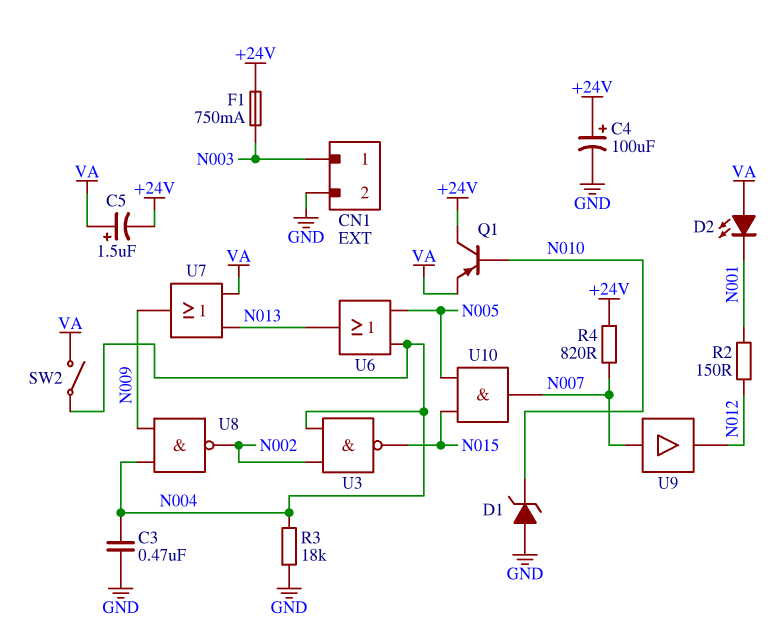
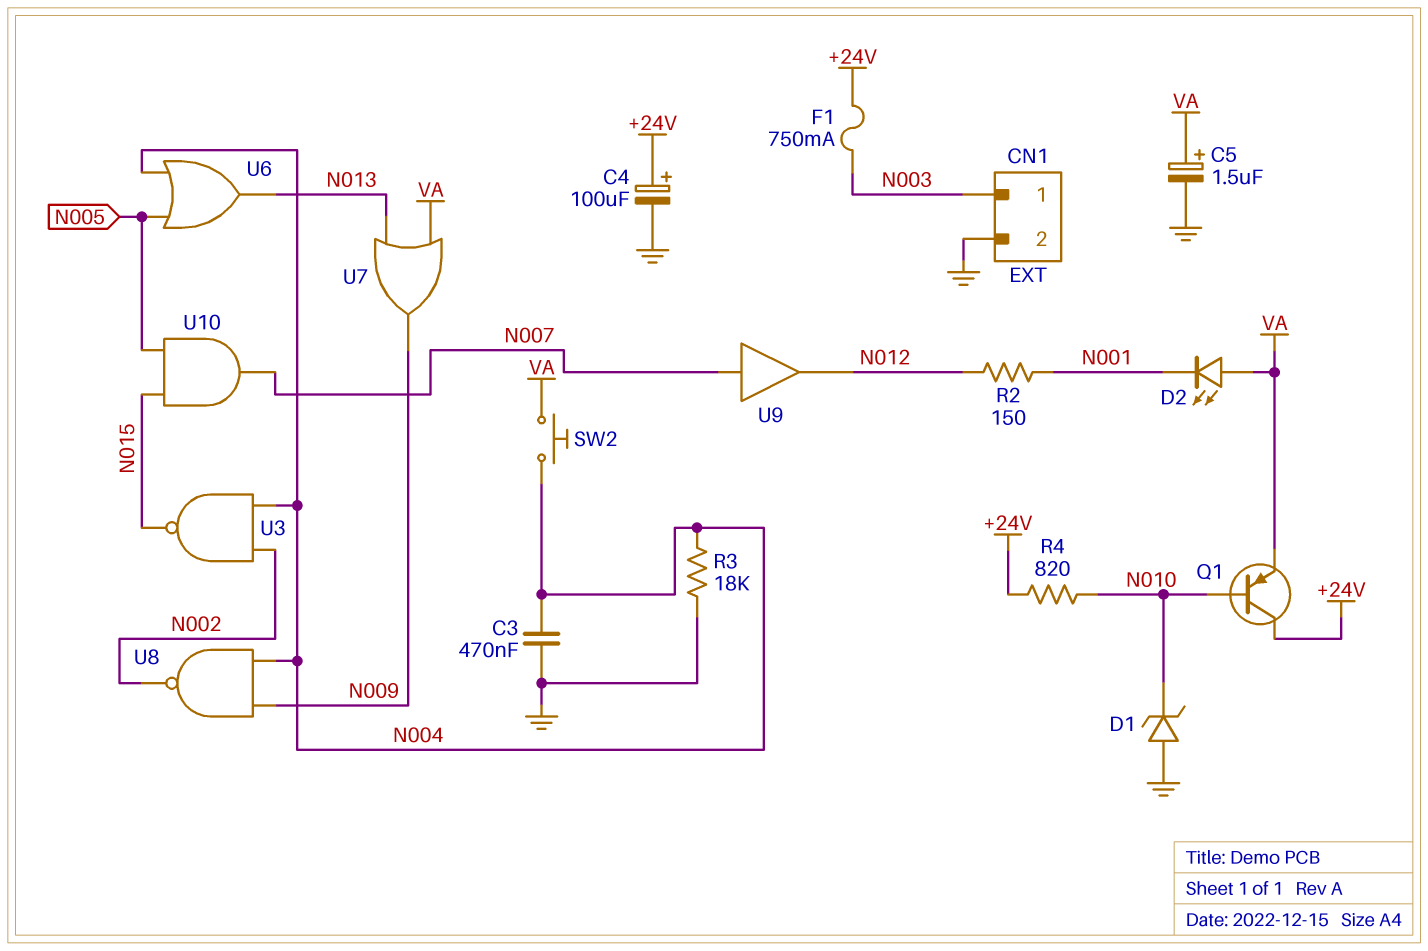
C5: 1.5uF (plus VA, minus +24V) -> 1.5uF (plus VA, minus GND)
R4: 820 (+24V, N007) -> 820 (+24V, N010)
SW2: switch (N004, VA) -> button (N004, VA)

